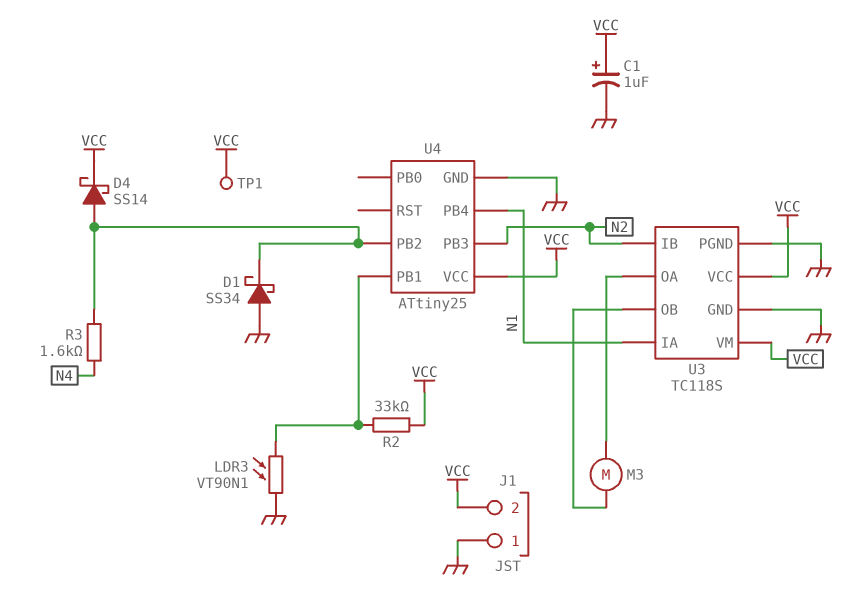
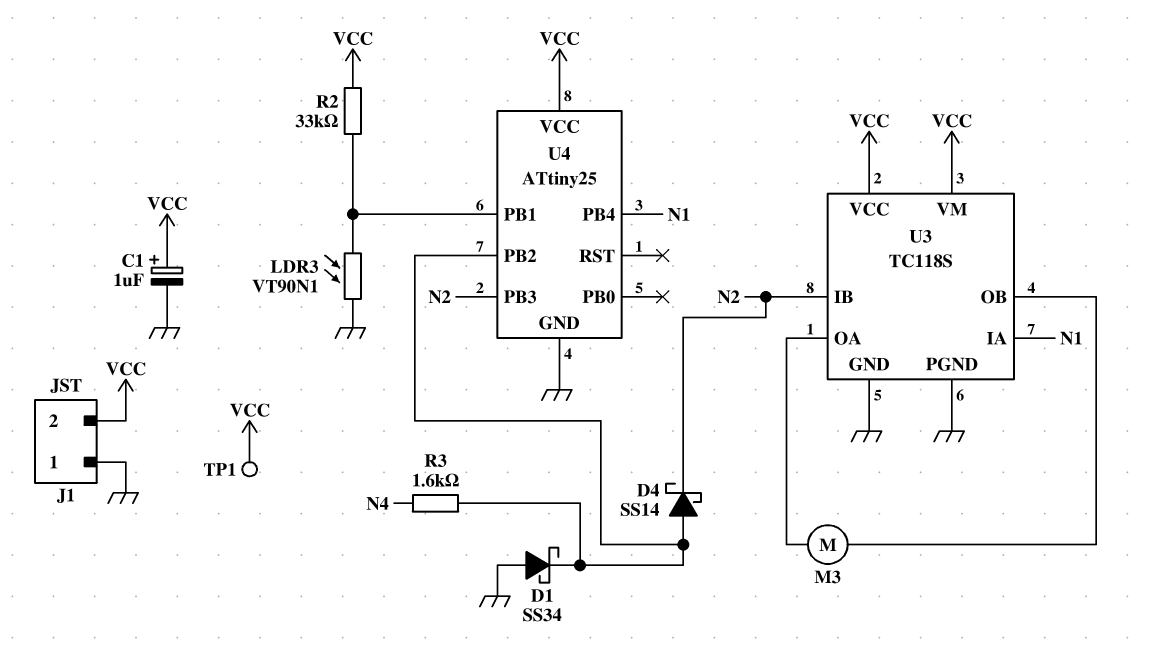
D4: schottky SS14 (A U4/PB2, K VCC) -> schottky SS14 (A U4/PB2, K N2)

